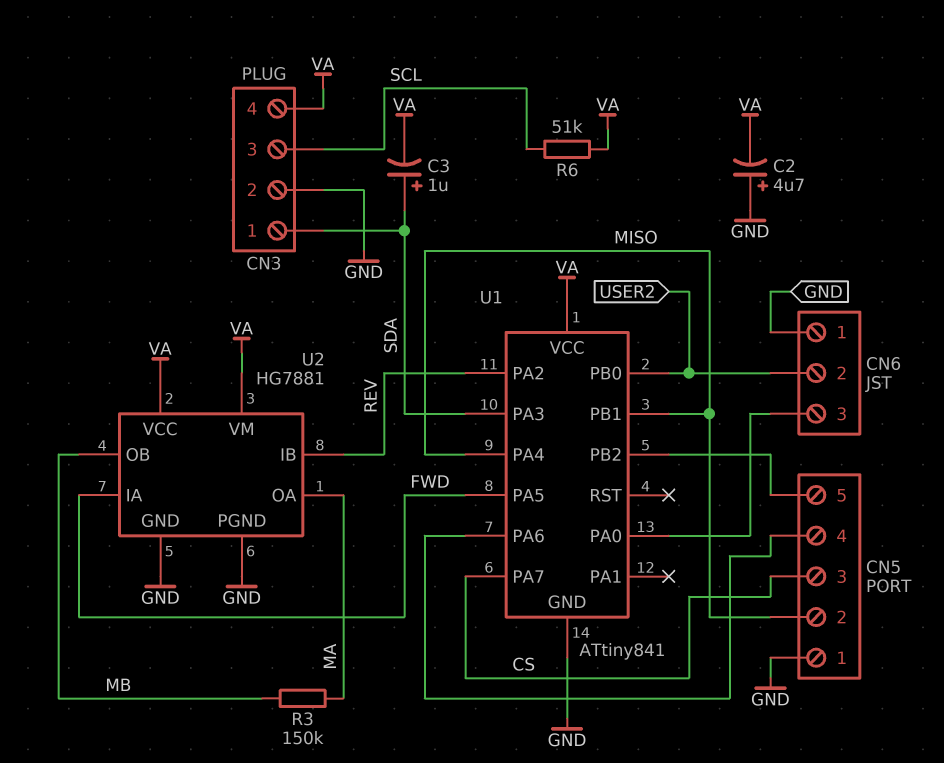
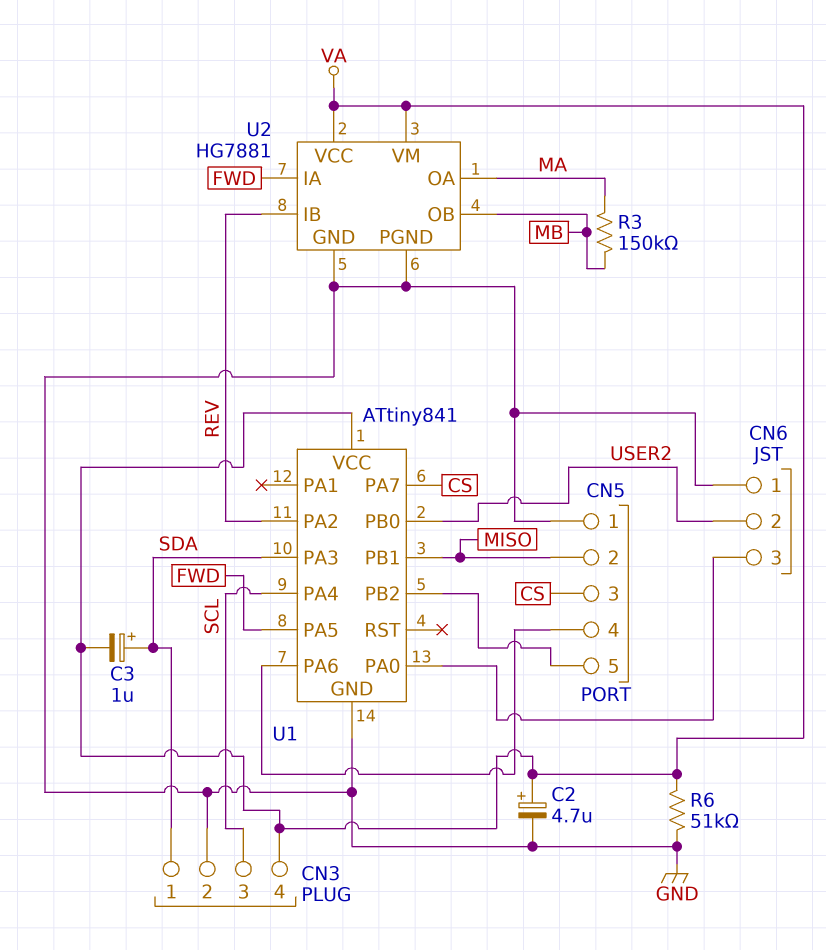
C2: 4.7uF (plus GND, minus VA) -> 4.7uF (plus VA, minus GND)
R6: 51k (SCL, VA) -> 51k (GND, VA)
U1 pin PA4: MISO -> SCL

